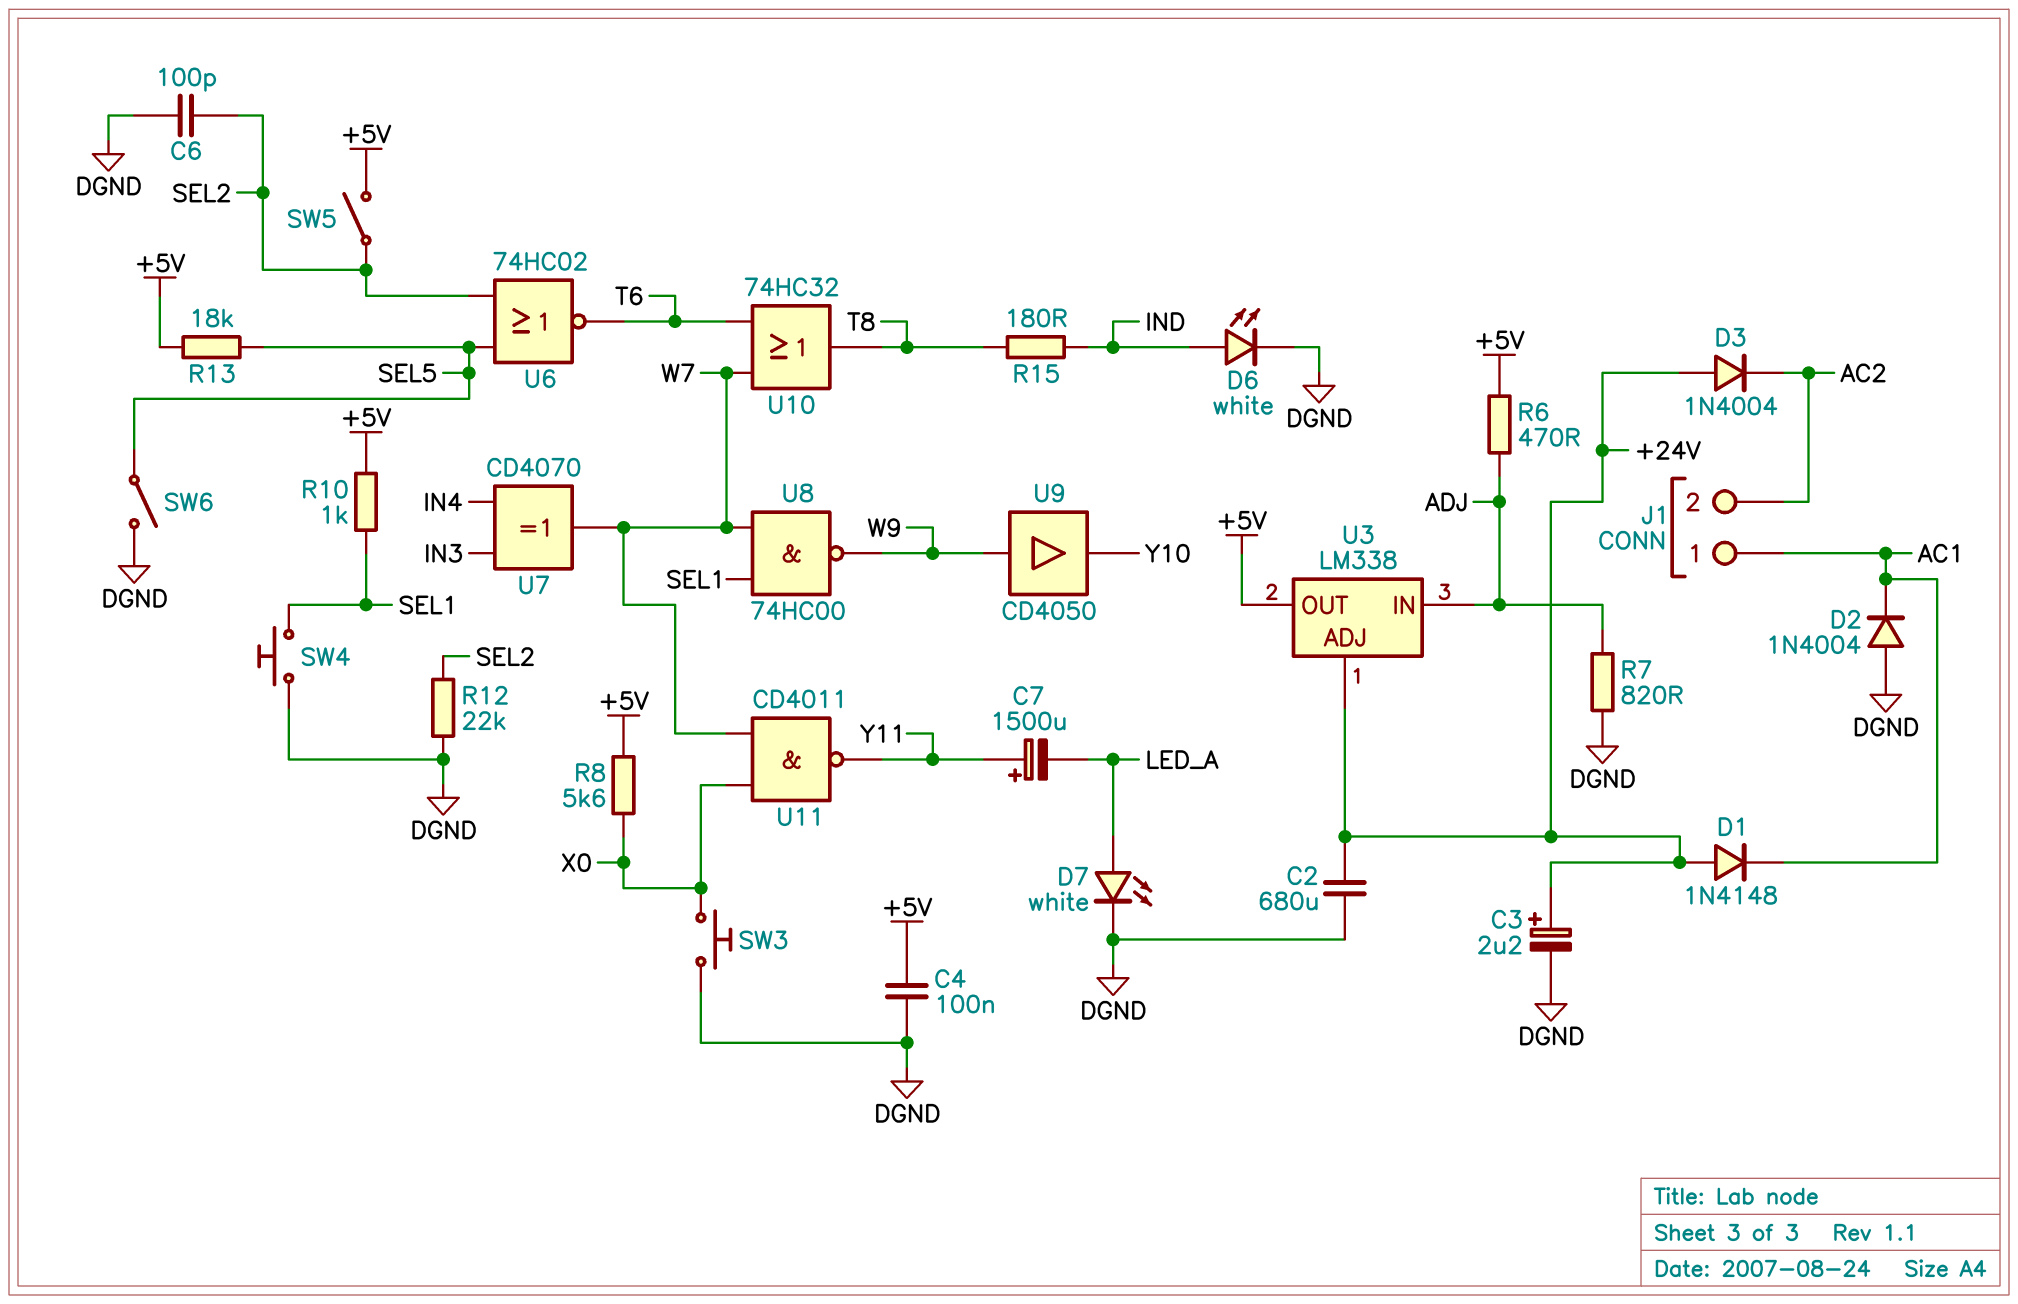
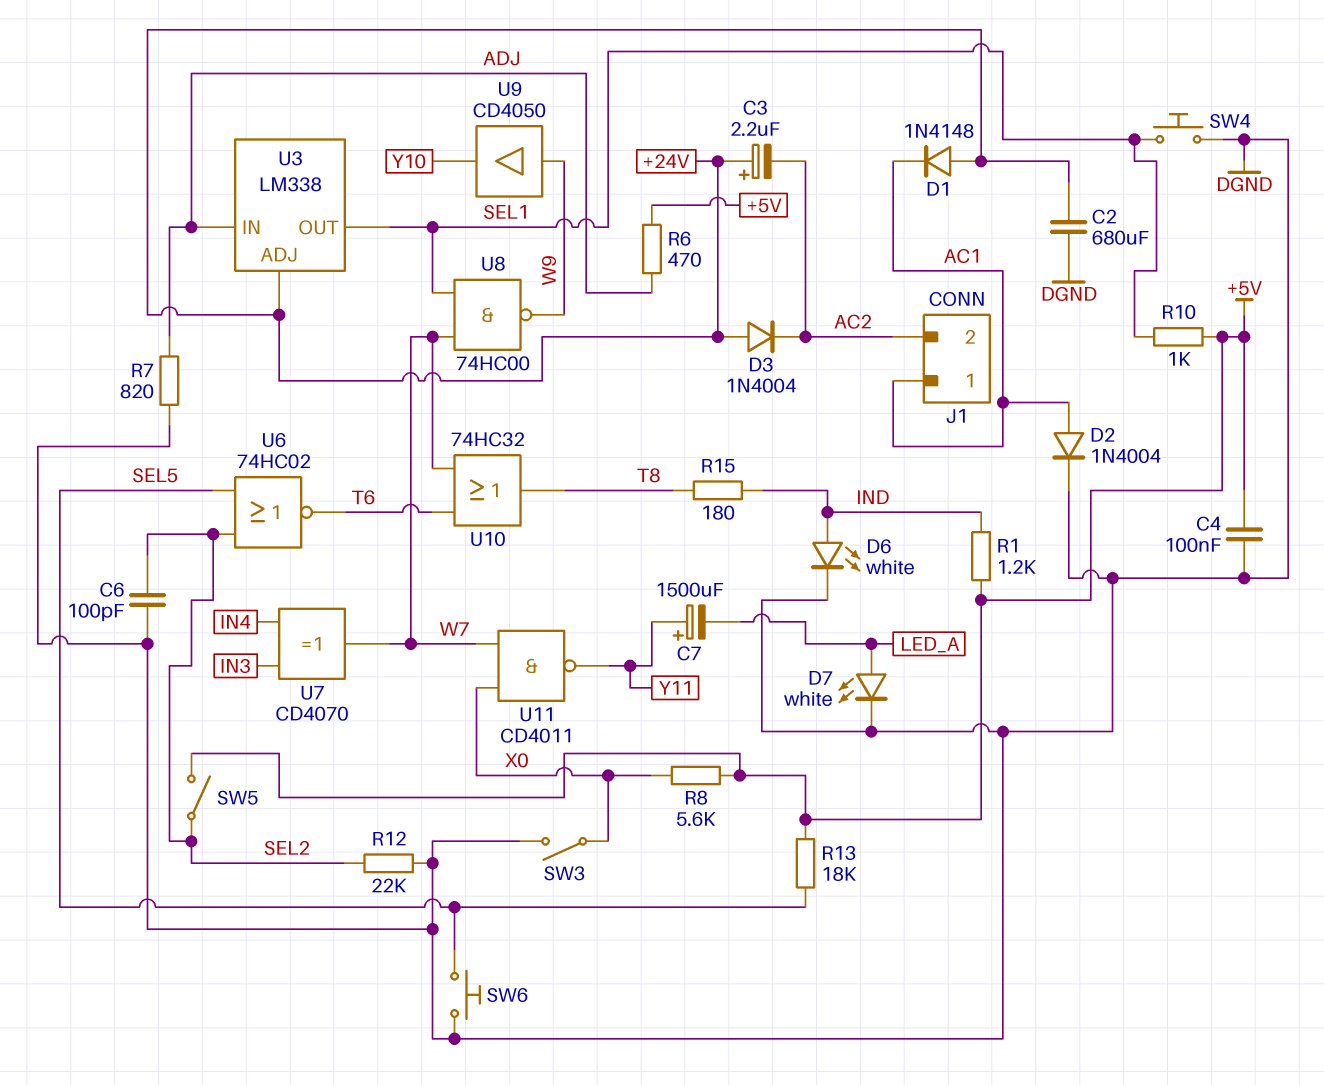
C3: 2.2uF (plus +24V, minus DGND) -> 2.2uF (plus +24V, minus AC2)
D2: diode 1N4004 (A DGND, K AC1) -> diode 1N4004 (A AC1, K DGND)
R1: none -> 1.2k (+5V, IND)
SW3: button (DGND, X0) -> switch (DGND, X0)
SW6: switch (DGND, SEL5) -> button (DGND, SEL5)
U3 pin OUT: +5V -> SEL1

